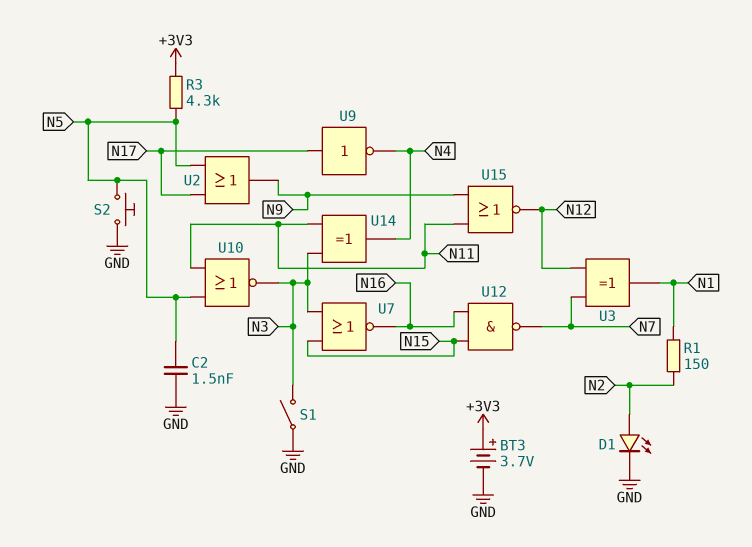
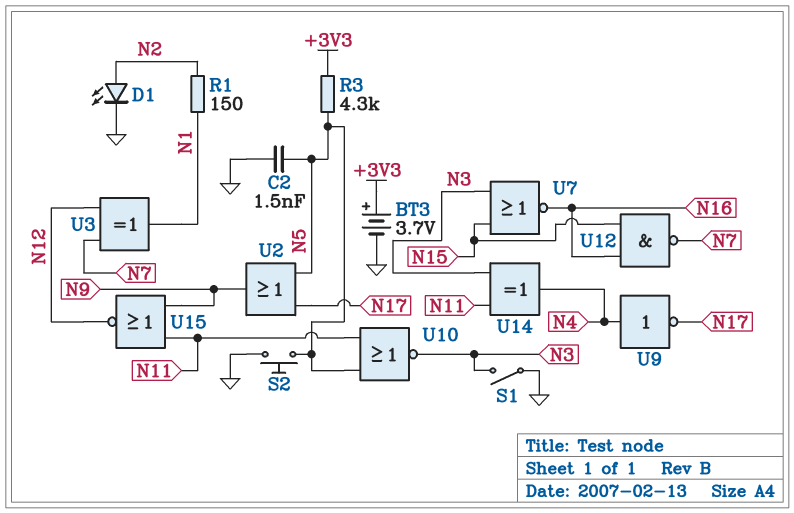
U9: NOT (in N17, out N4) -> NOT (in N4, out N17)

